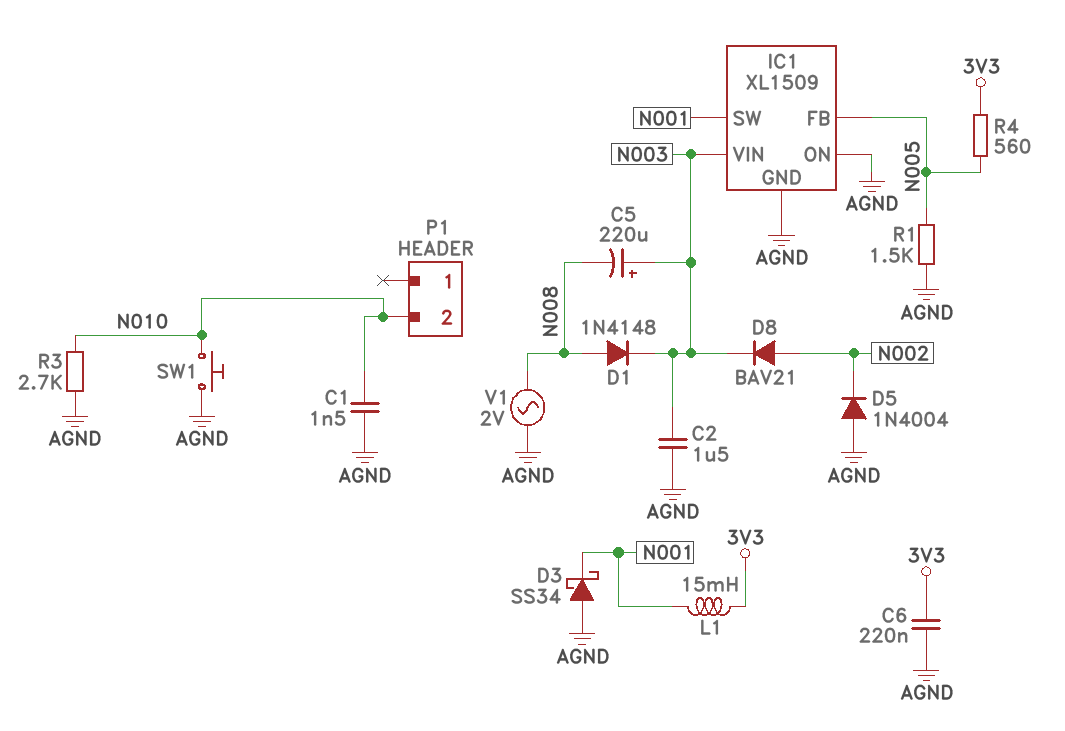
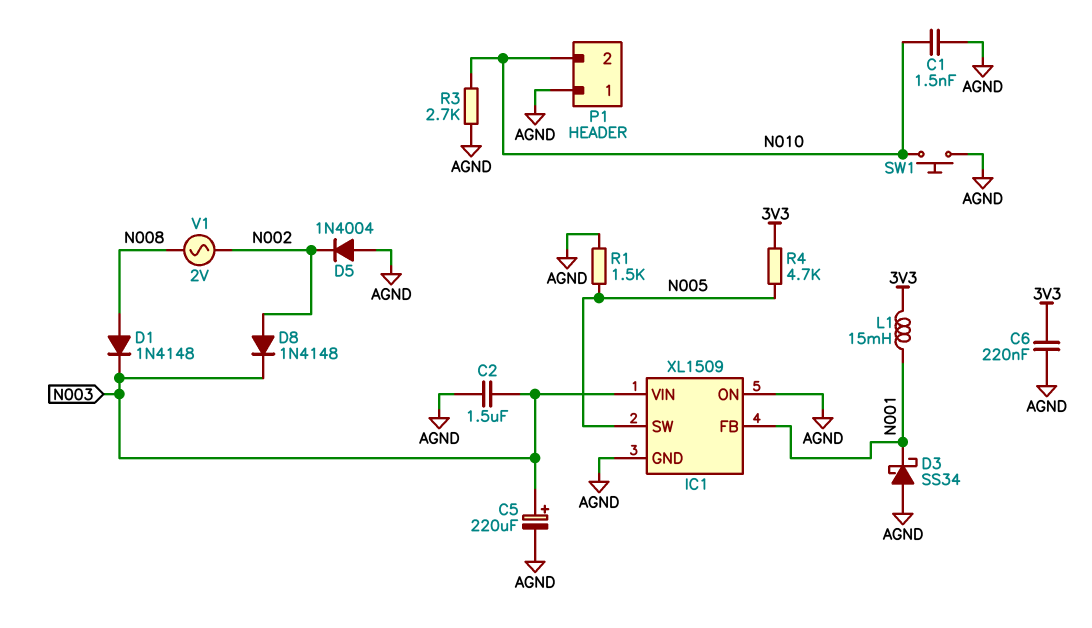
C5: 220uF (plus N003, minus N008) -> 220uF (plus N003, minus AGND)
D8: diode BAV21 (A N002, K N003) -> diode 1N4148 (A N002, K N003)
IC1 pin FB: N005 -> N001
IC1 pin SW: N001 -> N005
P1 pin 1: none -> AGND
R4: 560 (3V3, N005) -> 4.7k (3V3, N005)
V1: AC 2V (AGND, N008) -> AC 2V (N002, N008)

